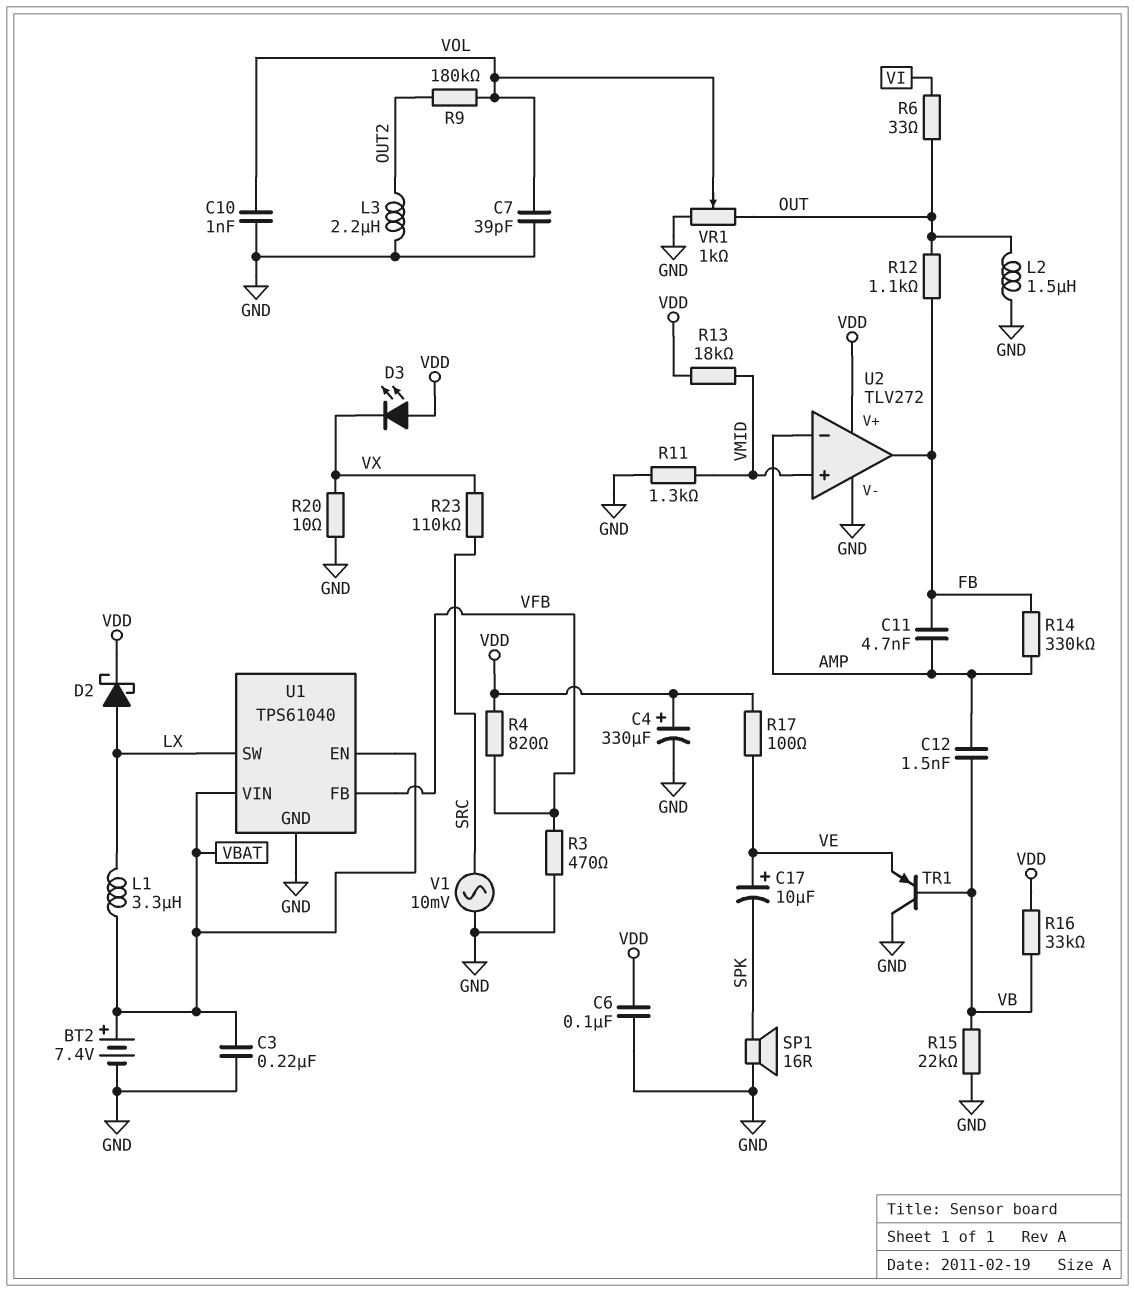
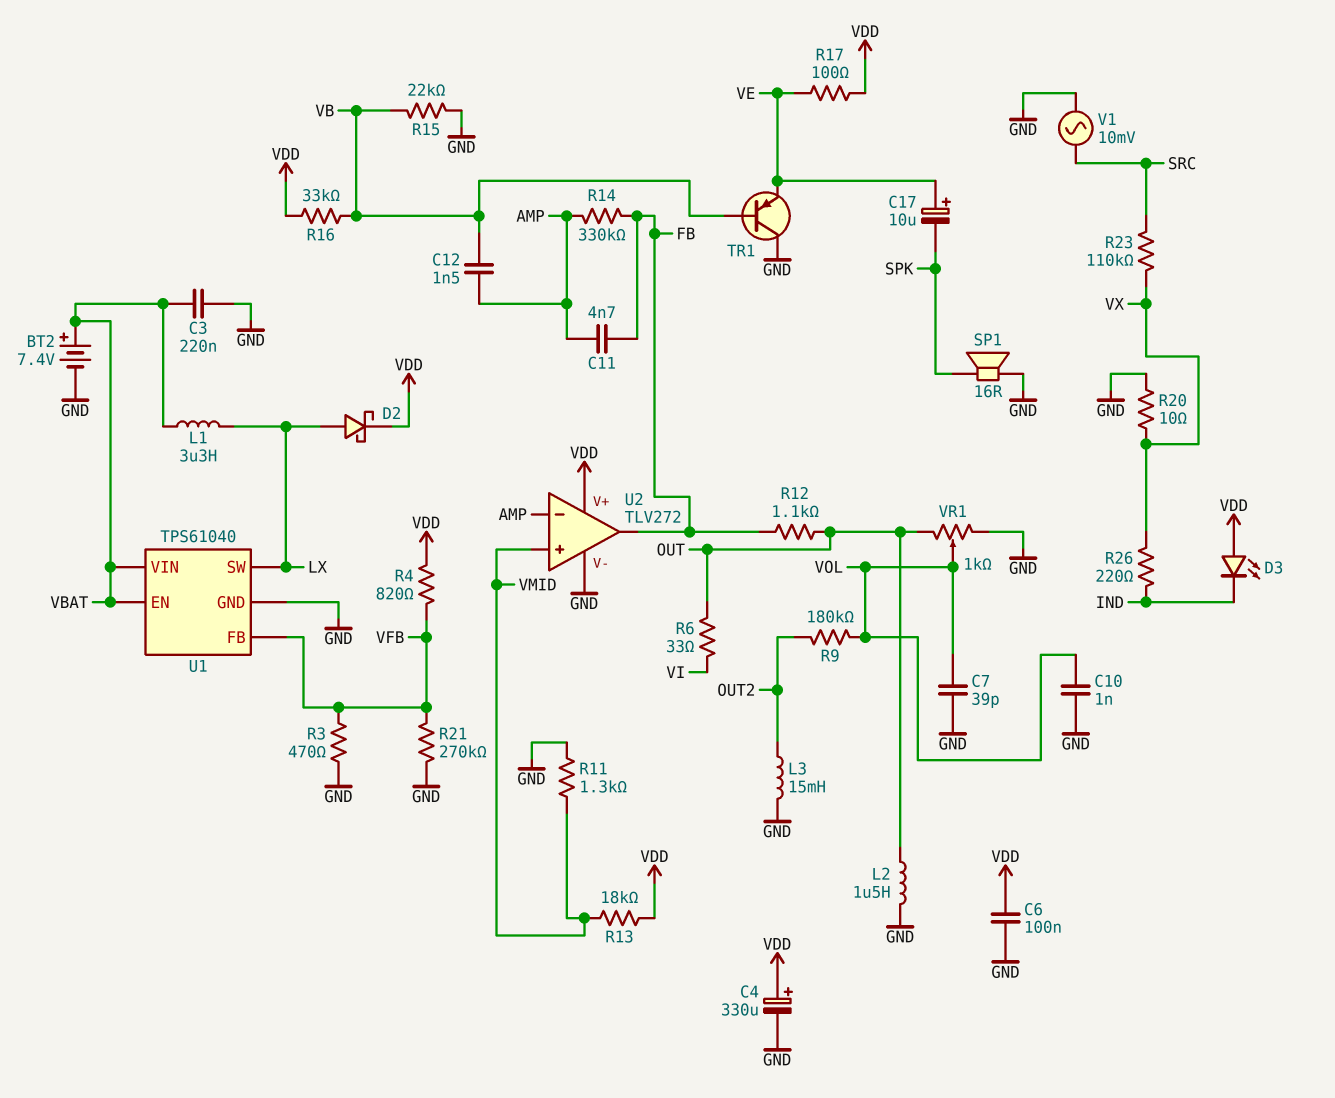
D3: LED (A VDD, K VX) -> LED (A VDD, K IND)
L3: 2.2uH (GND, OUT2) -> 15mH (GND, OUT2)
R21: none -> 270k (GND, VFB)
R26: none -> 220 (IND, VX)

